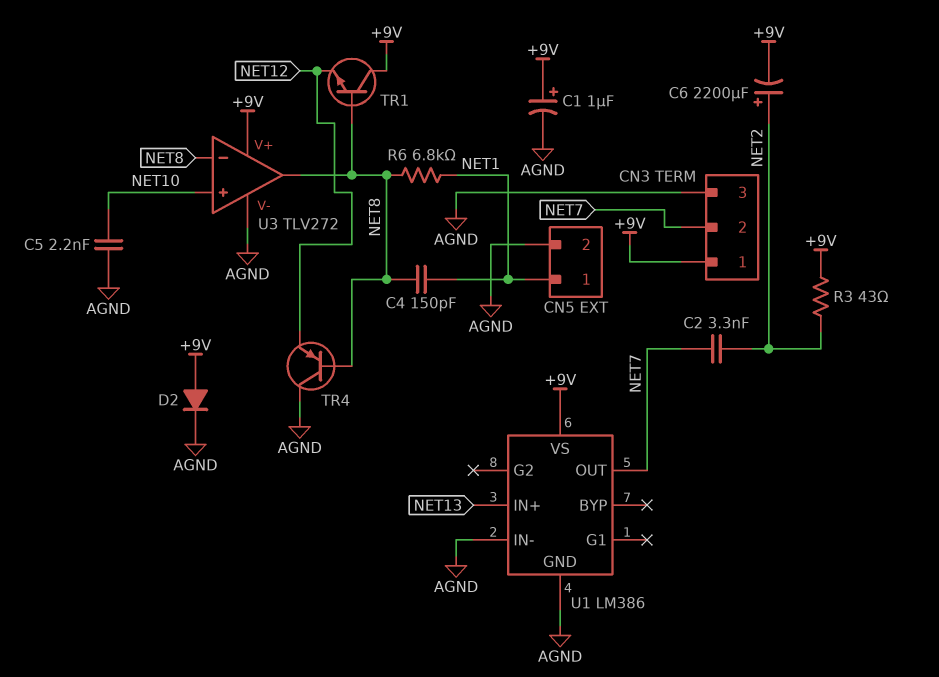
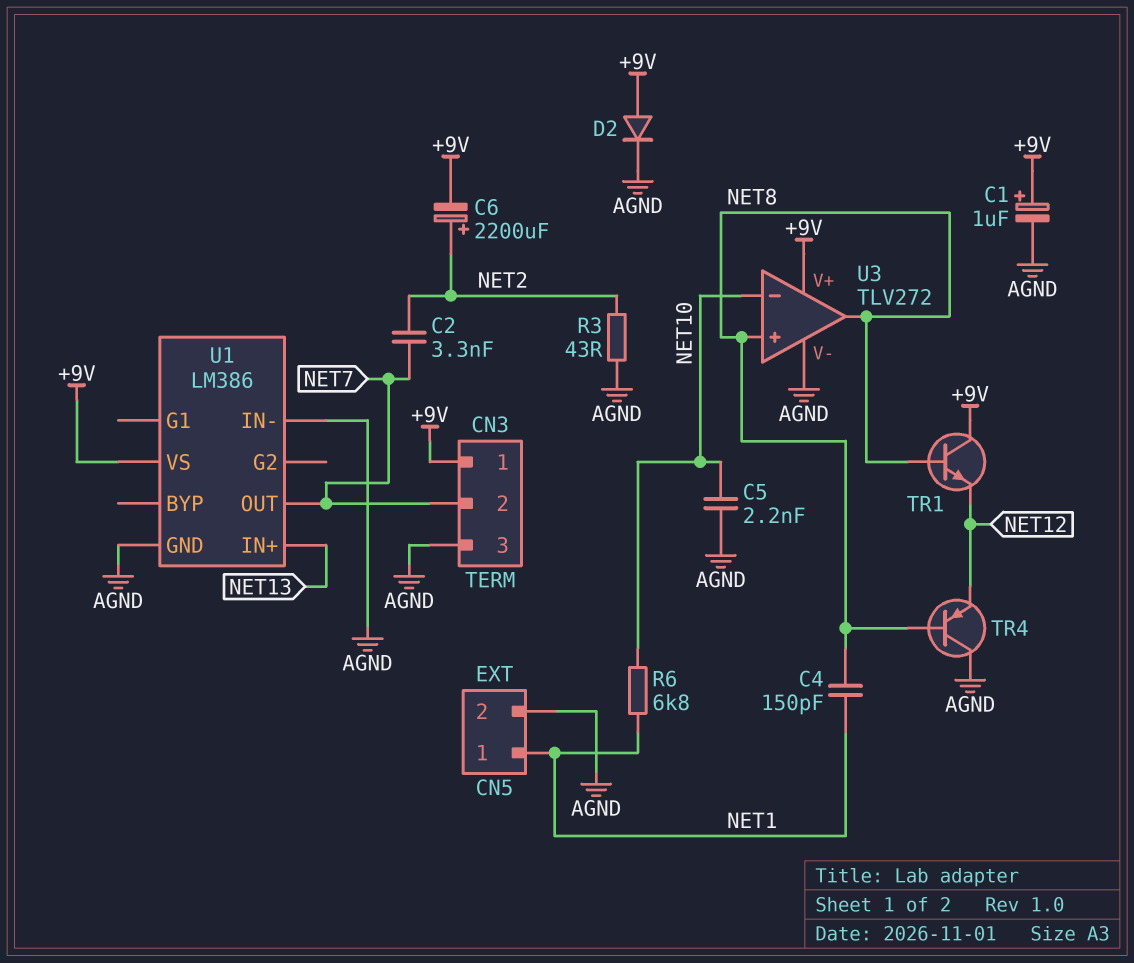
R3: 43 (+9V, NET2) -> 43 (AGND, NET2)
R6: 6.8k (NET1, NET8) -> 6.8k (NET1, NET10)
U3 pin in+: NET10 -> NET8
U3 pin in-: NET8 -> NET10

